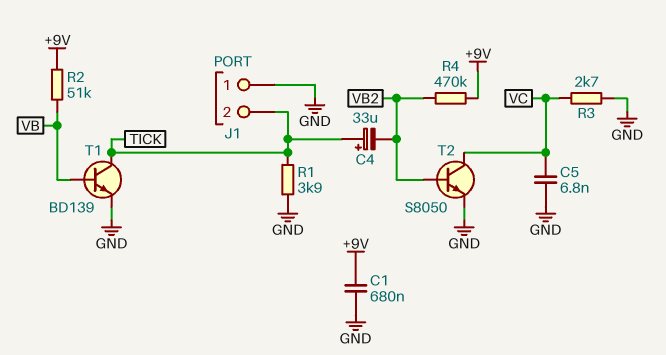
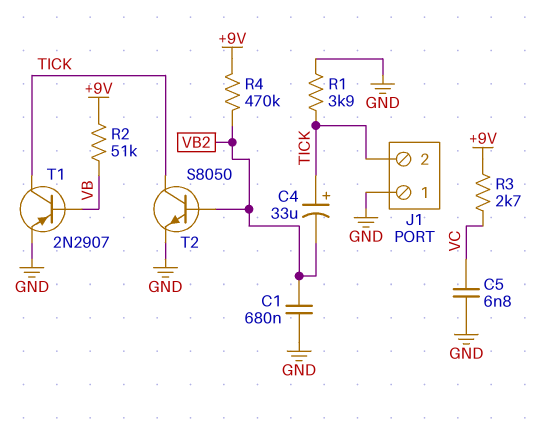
C1: 680nF (+9V, GND) -> 680nF (GND, VB2)
R3: 2.7k (GND, VC) -> 2.7k (+9V, VC)
T1: NPN BD139 (B VB, C TICK, E GND) -> PNP 2N2907 (B VB, C TICK, E GND)
T2: NPN S8050 (B VB2, C VC, E GND) -> NPN S8050 (B VB2, C TICK, E GND)

